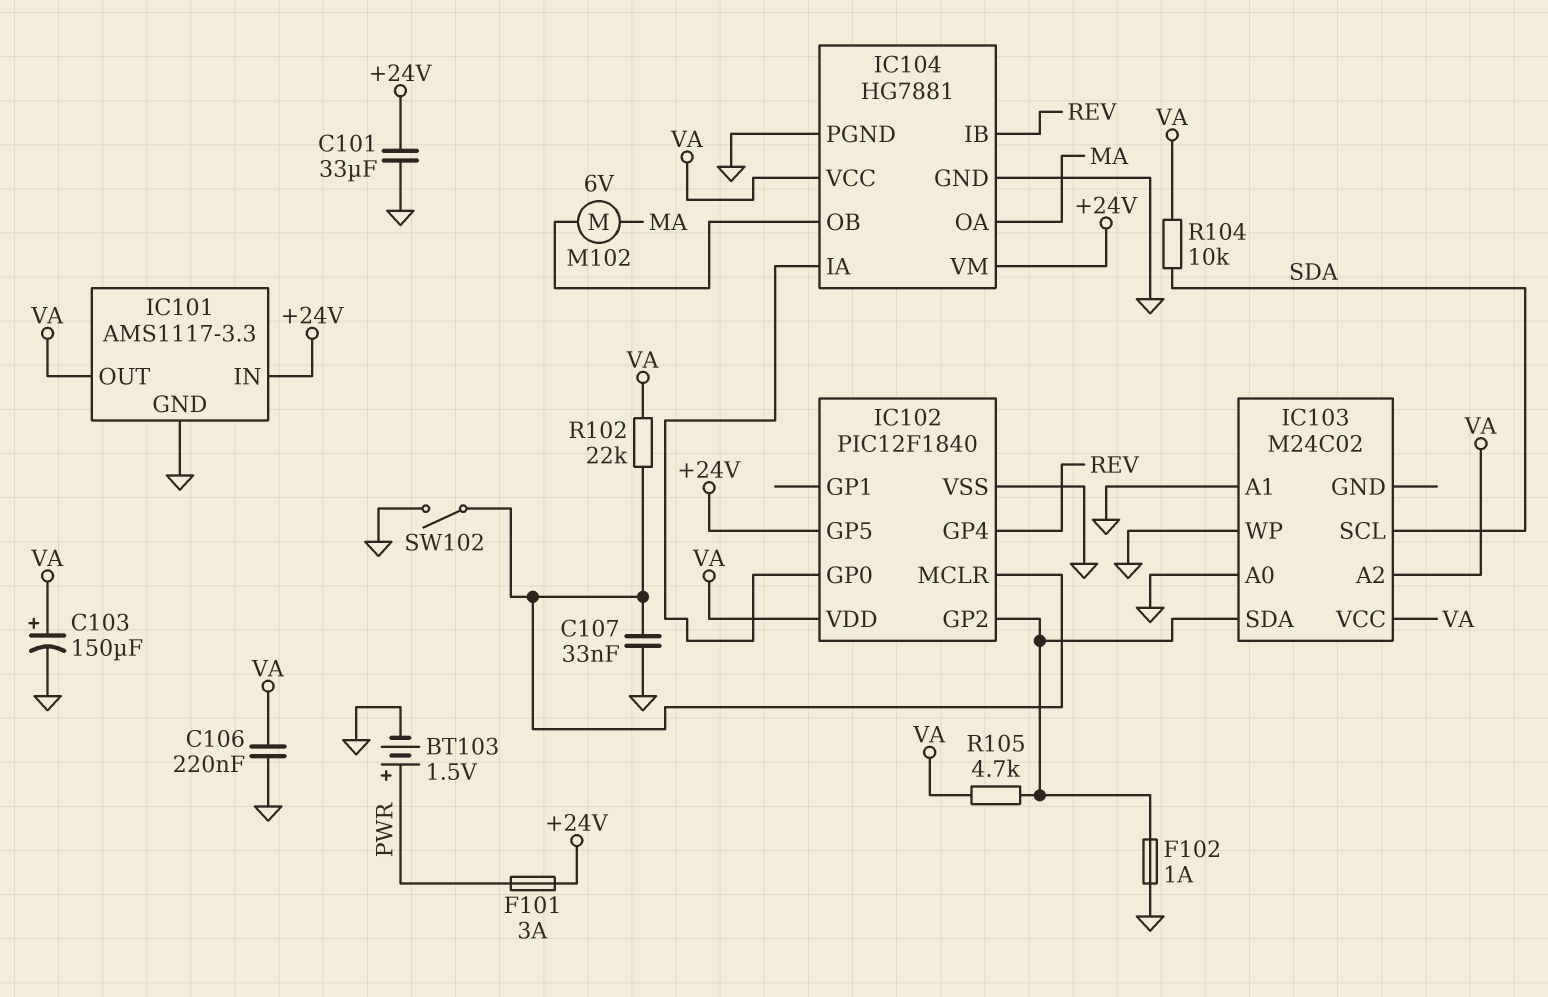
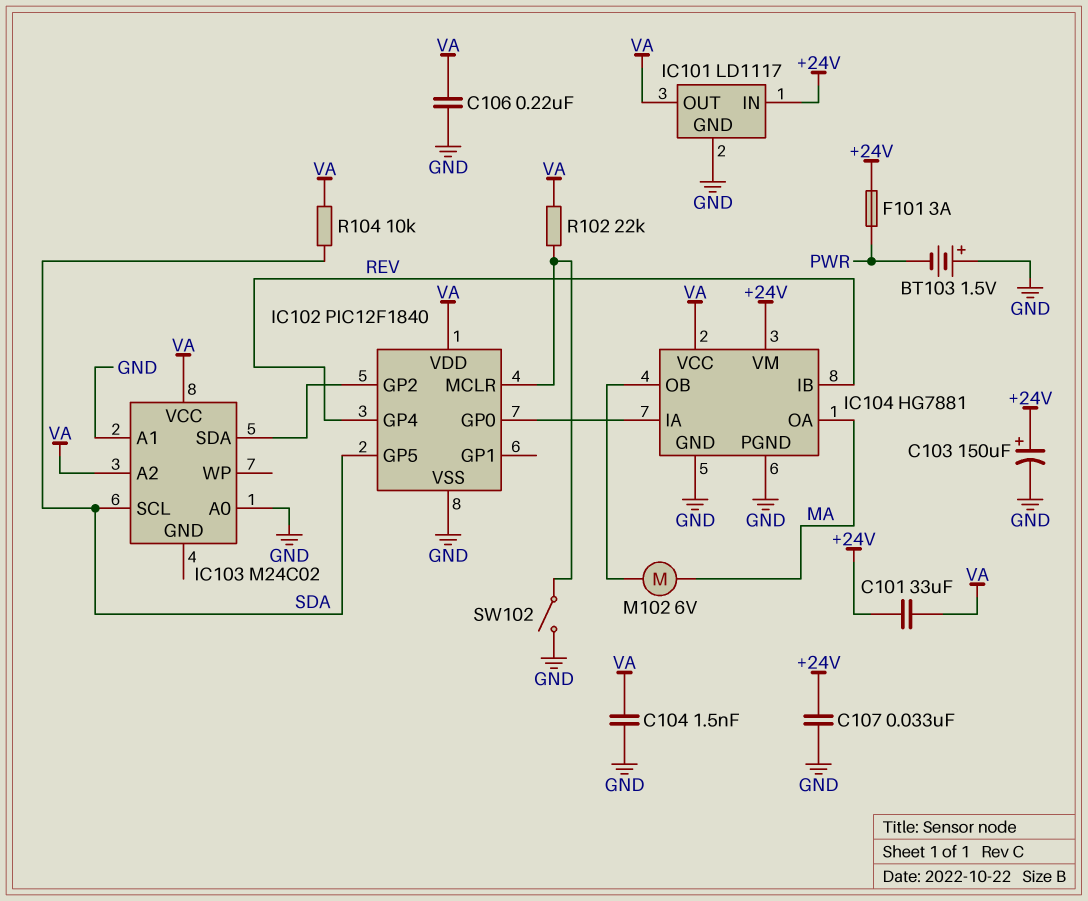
BT103: 1.5V (plus PWR, minus GND) -> 1.5V (plus GND, minus PWR)
C101: 33uF (+24V, GND) -> 33uF (+24V, VA)
C103: 150uF (plus VA, minus GND) -> 150uF (plus +24V, minus GND)
C104: none -> 1.5nF (GND, VA)
C107: 33nF (GND, IC102/MCLR) -> 33nF (+24V, GND)
F102: 1A (GND, IC102/GP2) -> none
IC101: AMS1117-3.3 -> LD1117
IC102 pin GP5: +24V -> SDA
IC103 pin WP: GND -> none
R105: 4.7k (IC102/GP2, VA) -> none

